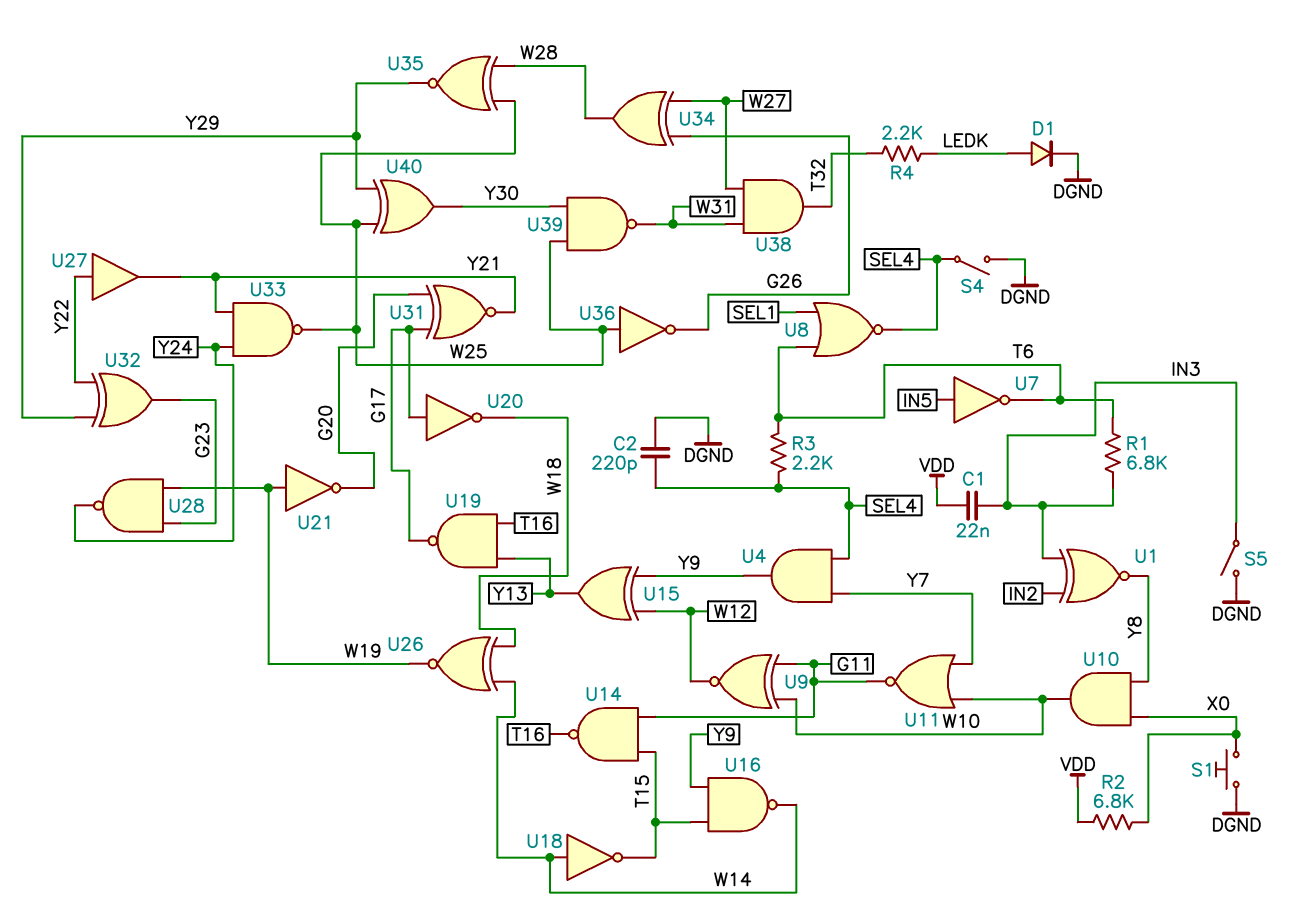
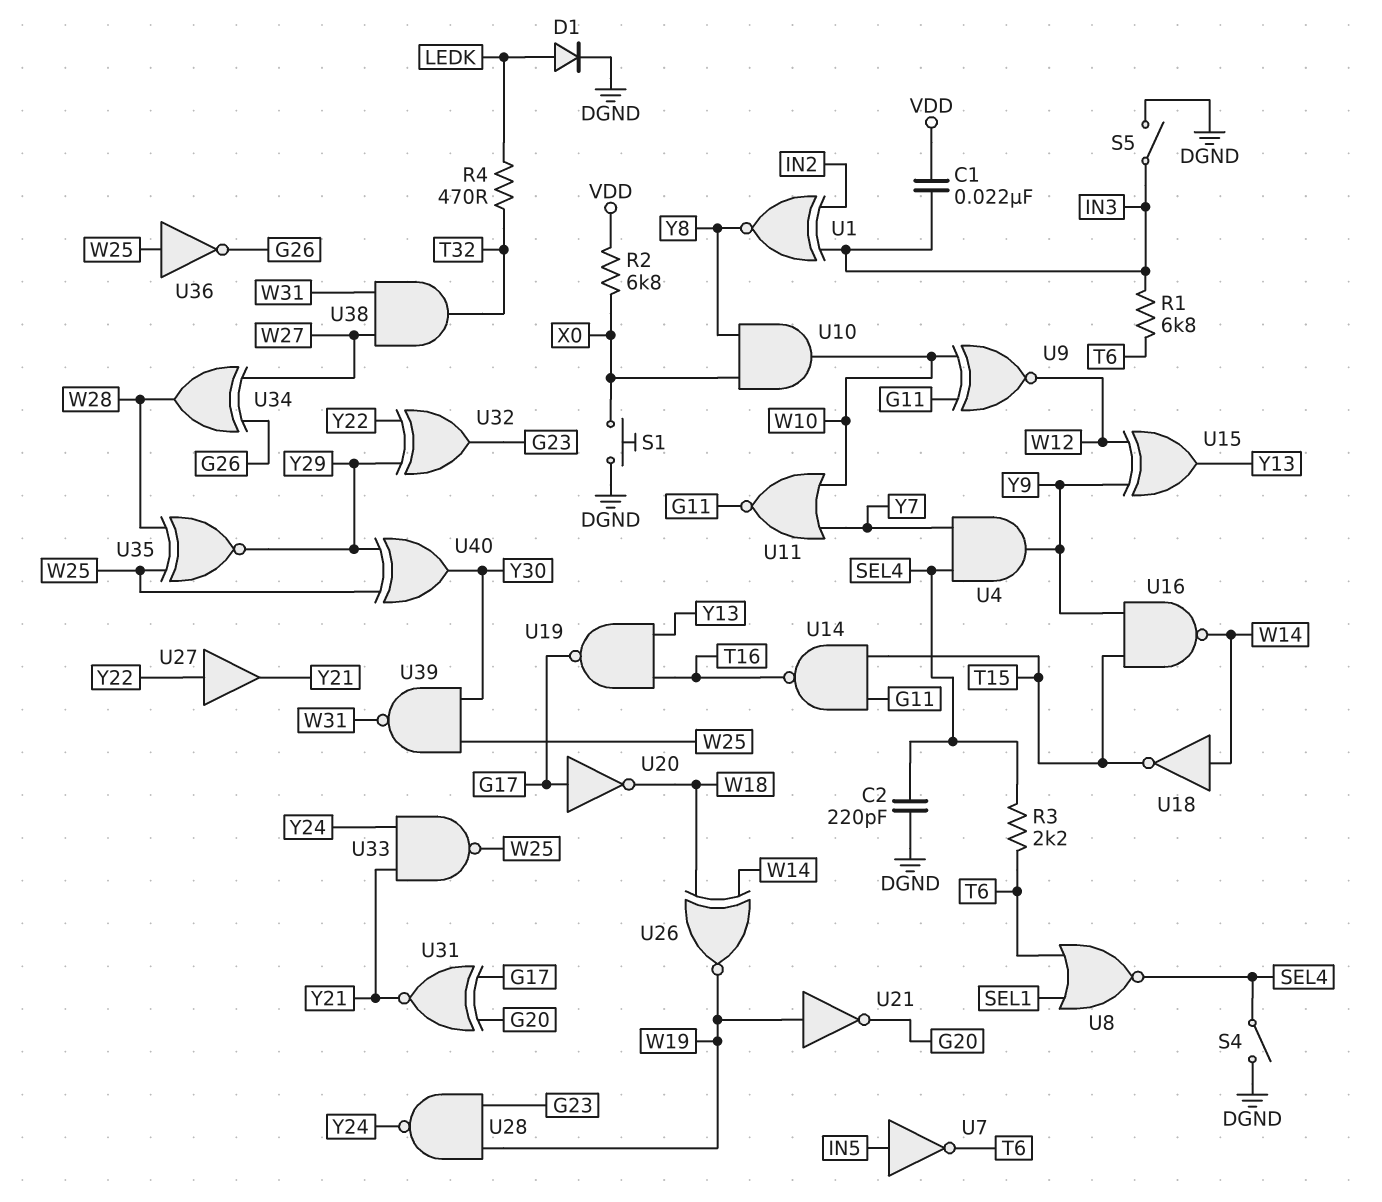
R4: 2.2k (LEDK, T32) -> 470 (LEDK, T32)

